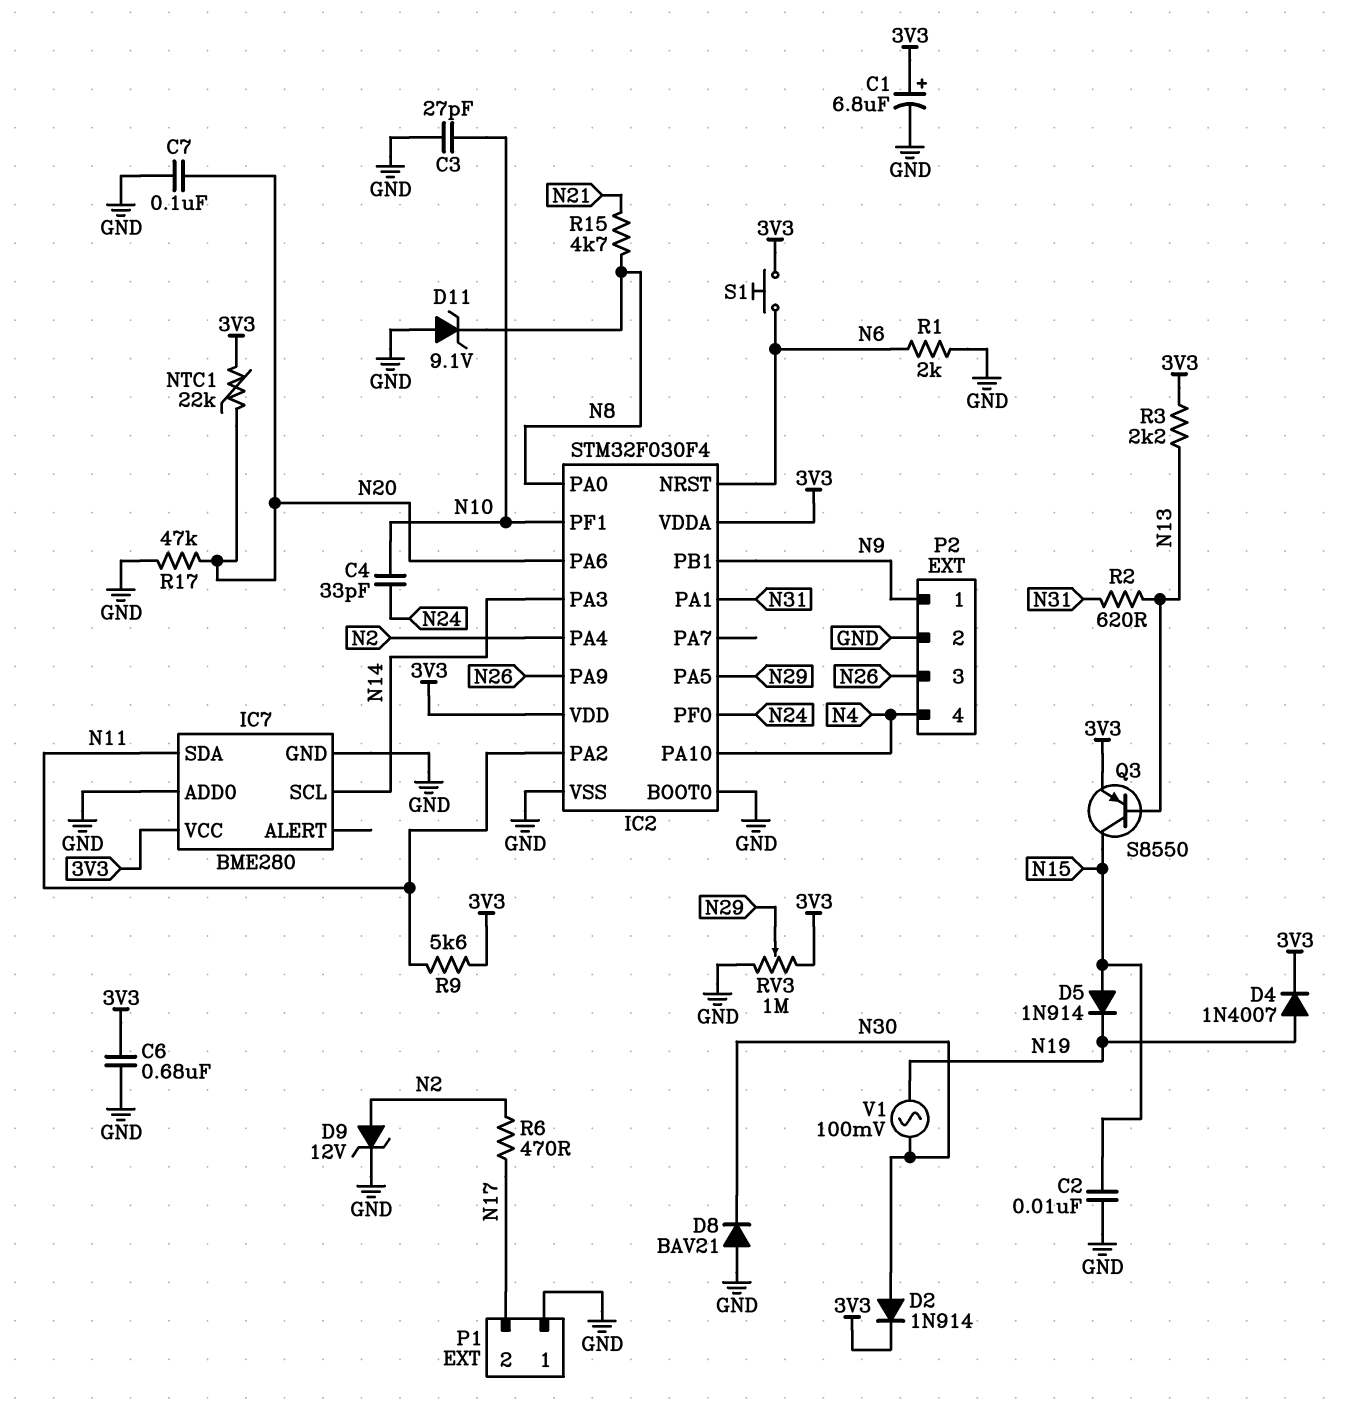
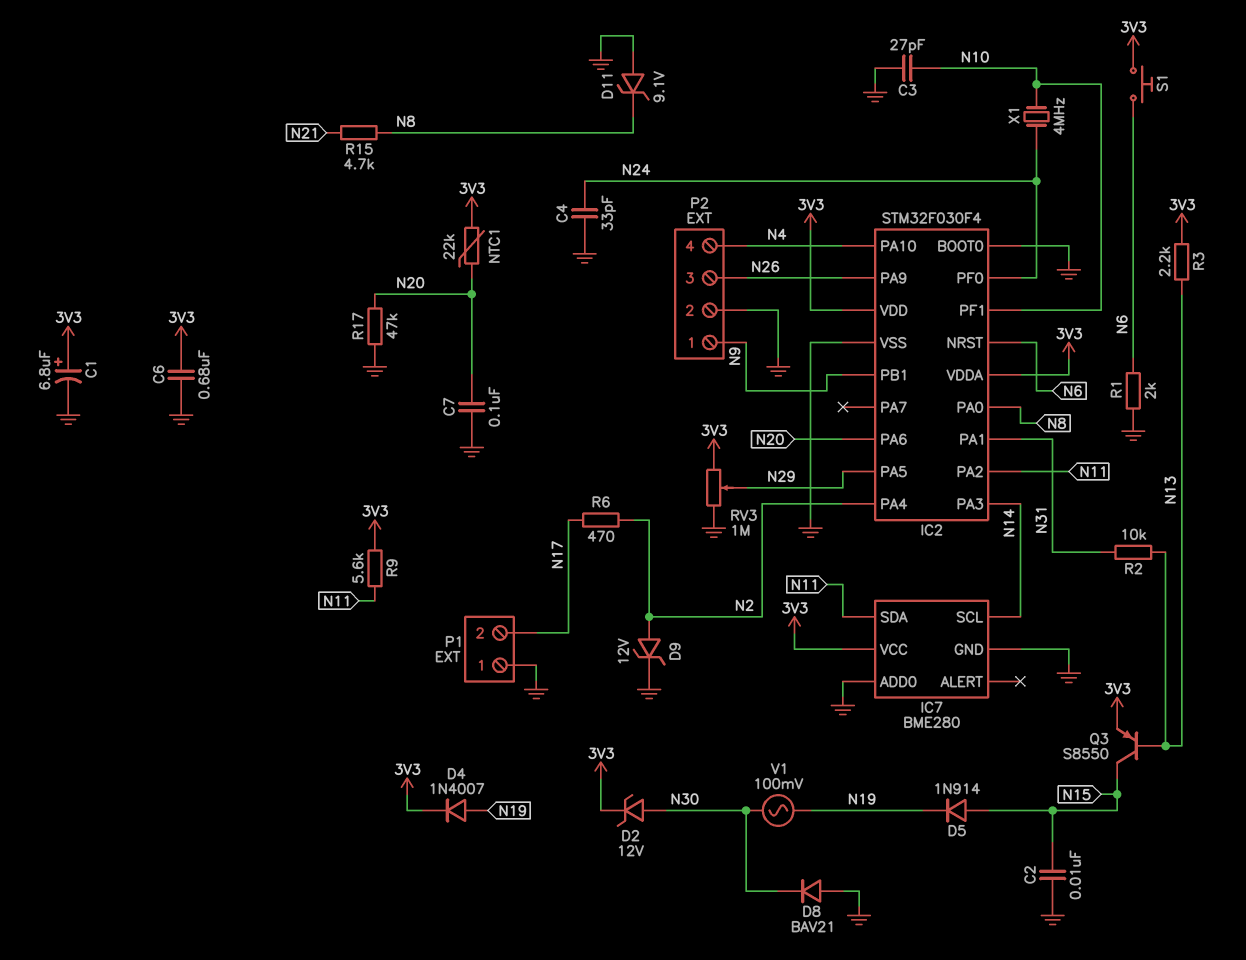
C4: 33pF (N10, N24) -> 33pF (GND, N24)
D2: diode 1N914 (A N30, K 3V3) -> zener 12V (A N30, K 3V3)
R2: 620 (N13, N31) -> 10k (N13, N31)
X1: none -> 4MHz (N10, N24)

